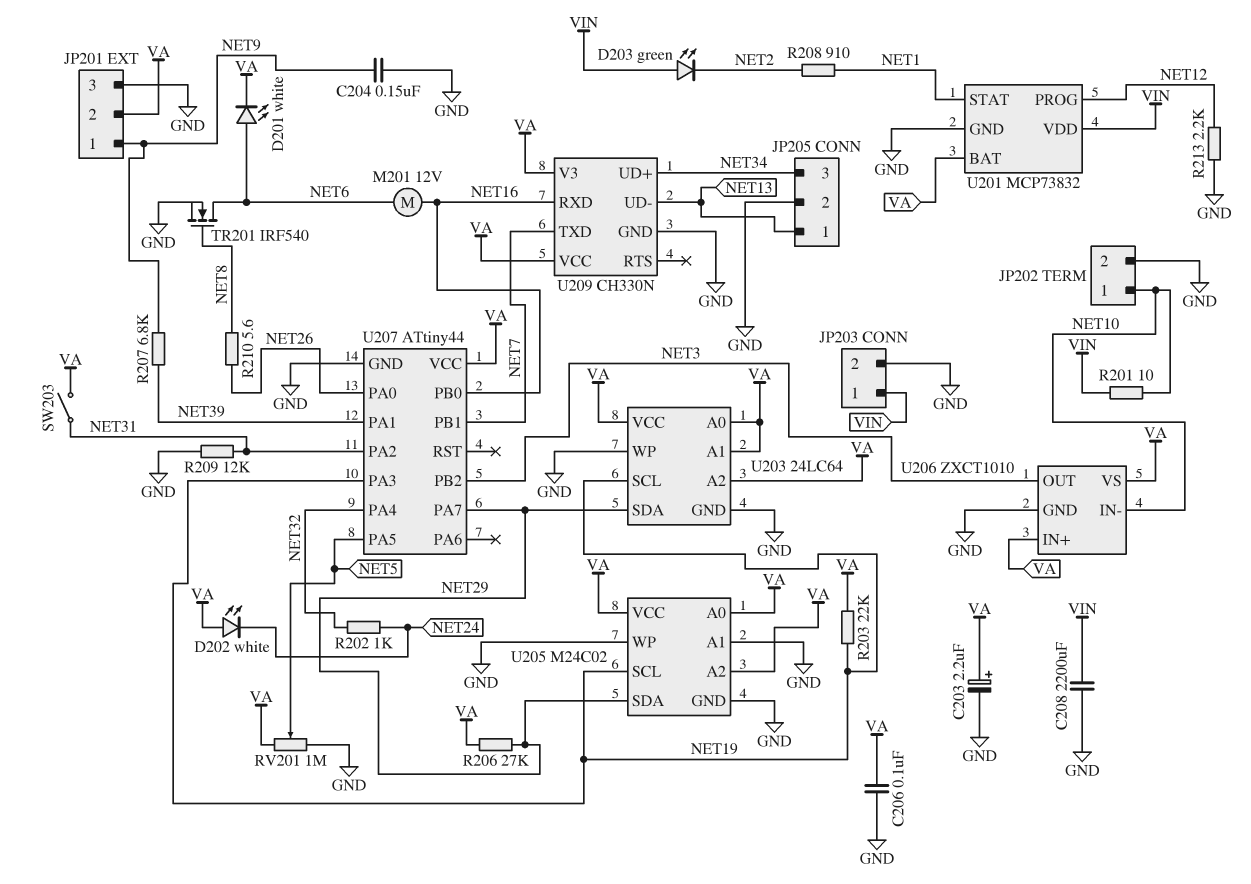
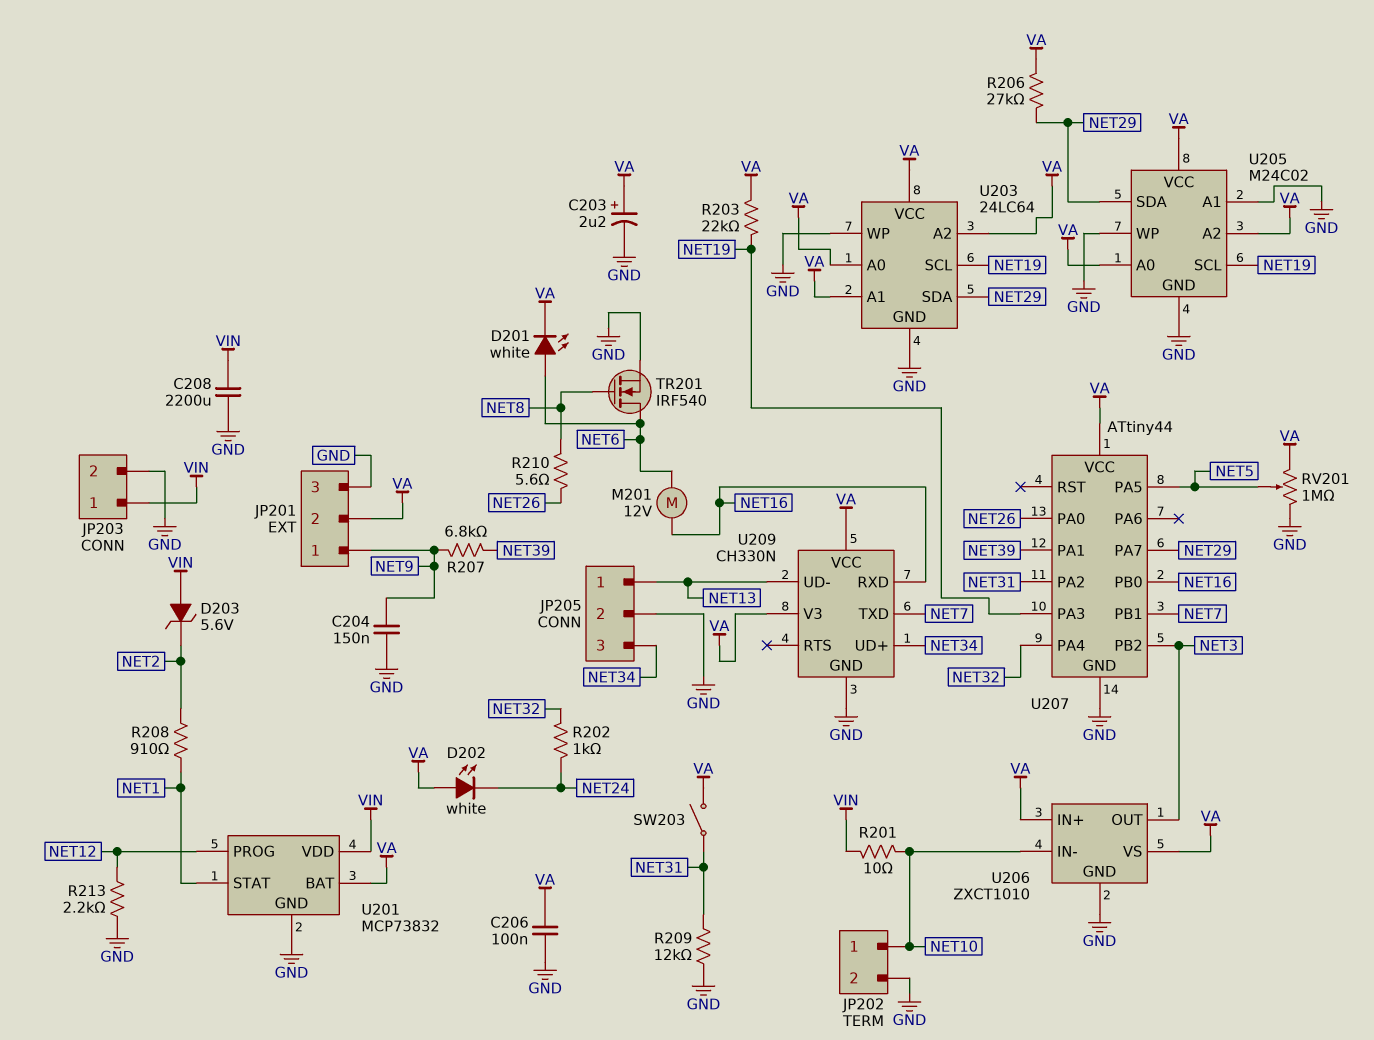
D203: LED green (A VIN, K NET2) -> zener 5.6V (A VIN, K NET2)

